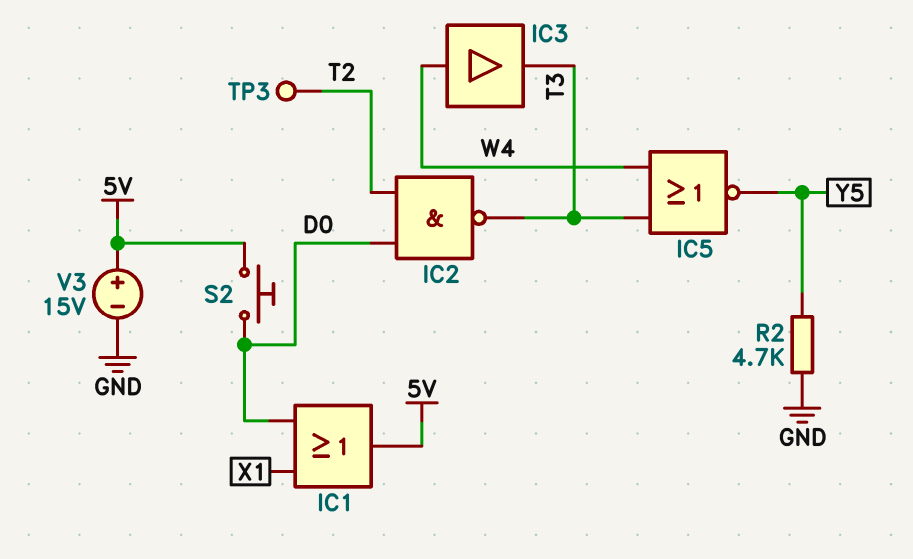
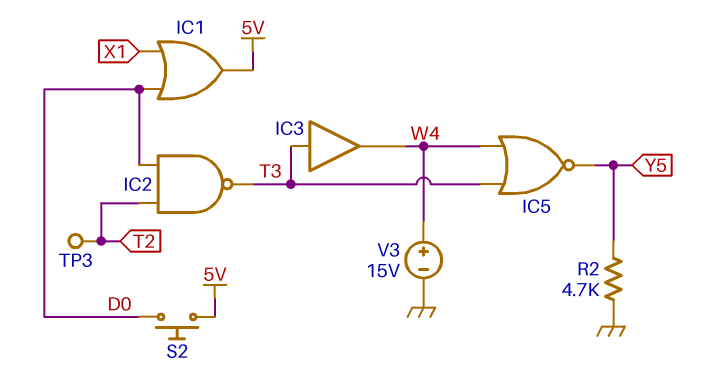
IC3: buffer (in W4, out T3) -> buffer (in T3, out W4)
V3: 15V (plus 5V, minus GND) -> 15V (plus W4, minus GND)

